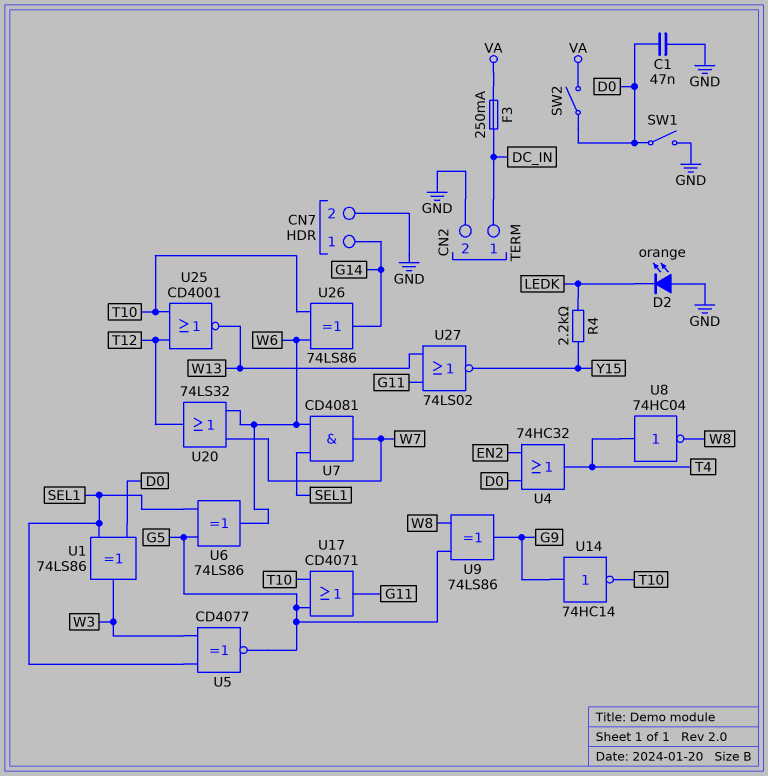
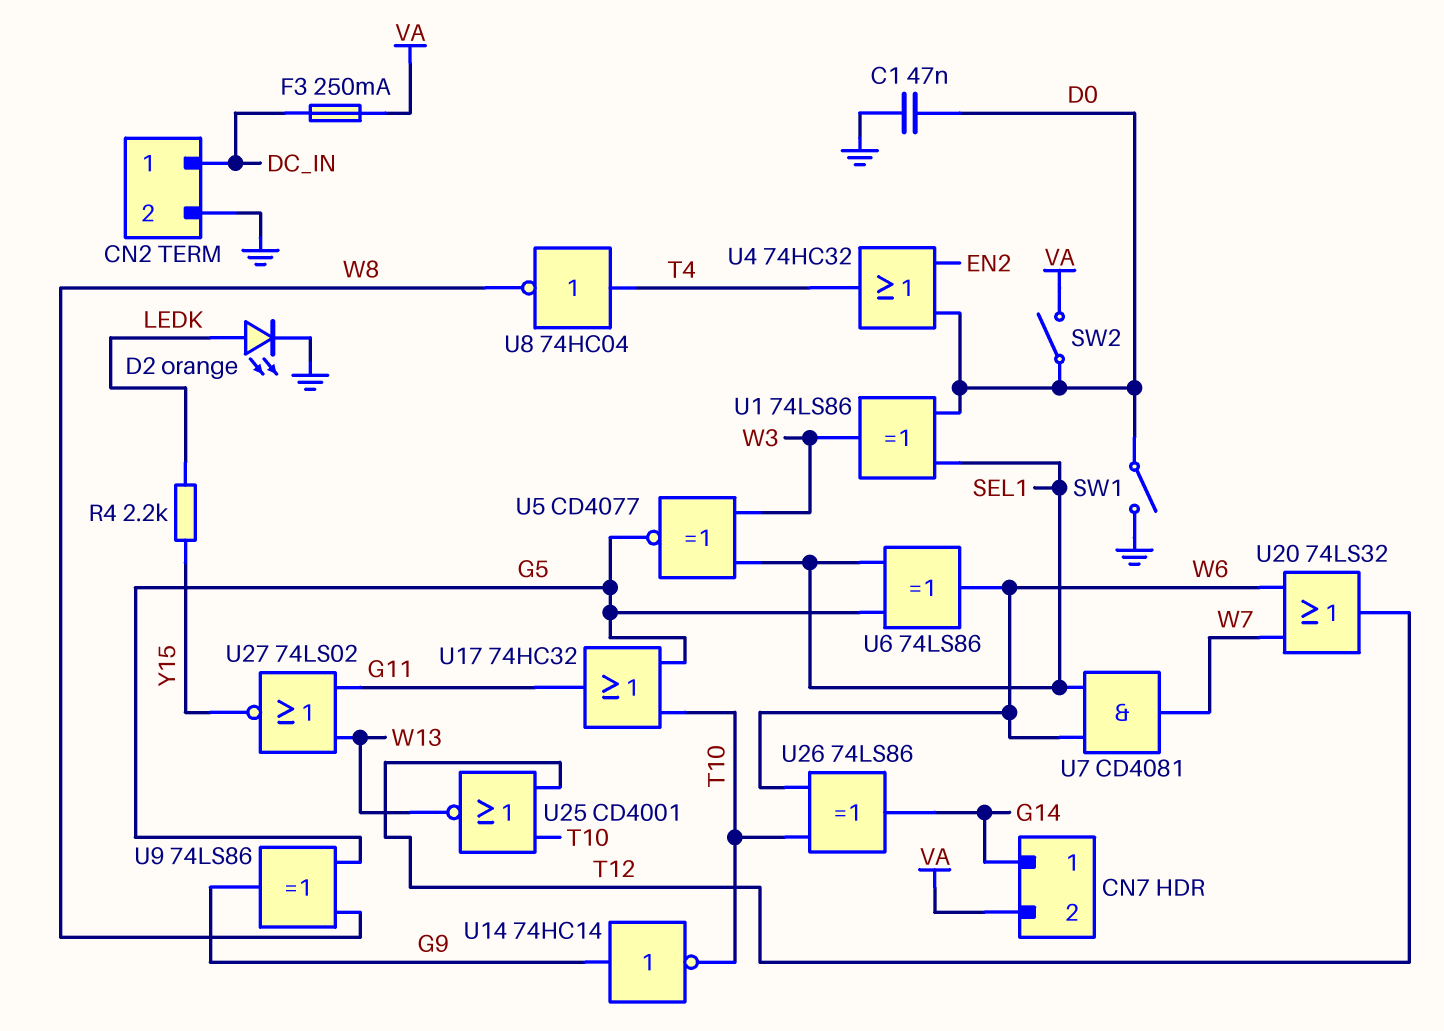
CN7 pin 2: GND -> VA
D2: LED orange (A GND, K LEDK) -> LED orange (A LEDK, K GND)
U17: OR CD4071 (in G5, in T10, out G11) -> OR 74HC32 (in G5, in T10, out G11)

